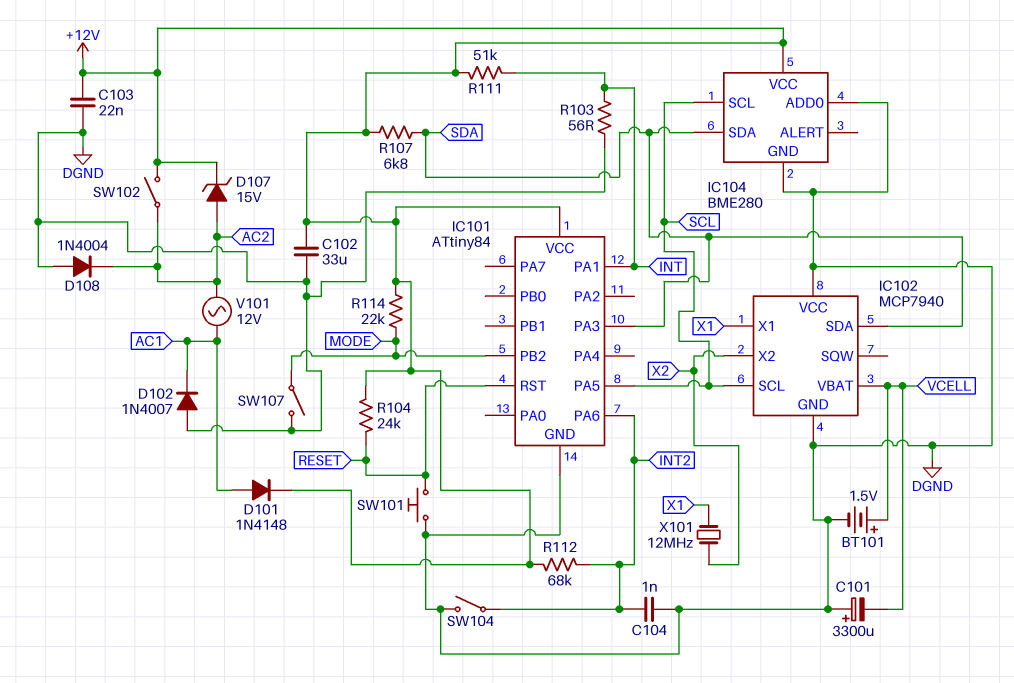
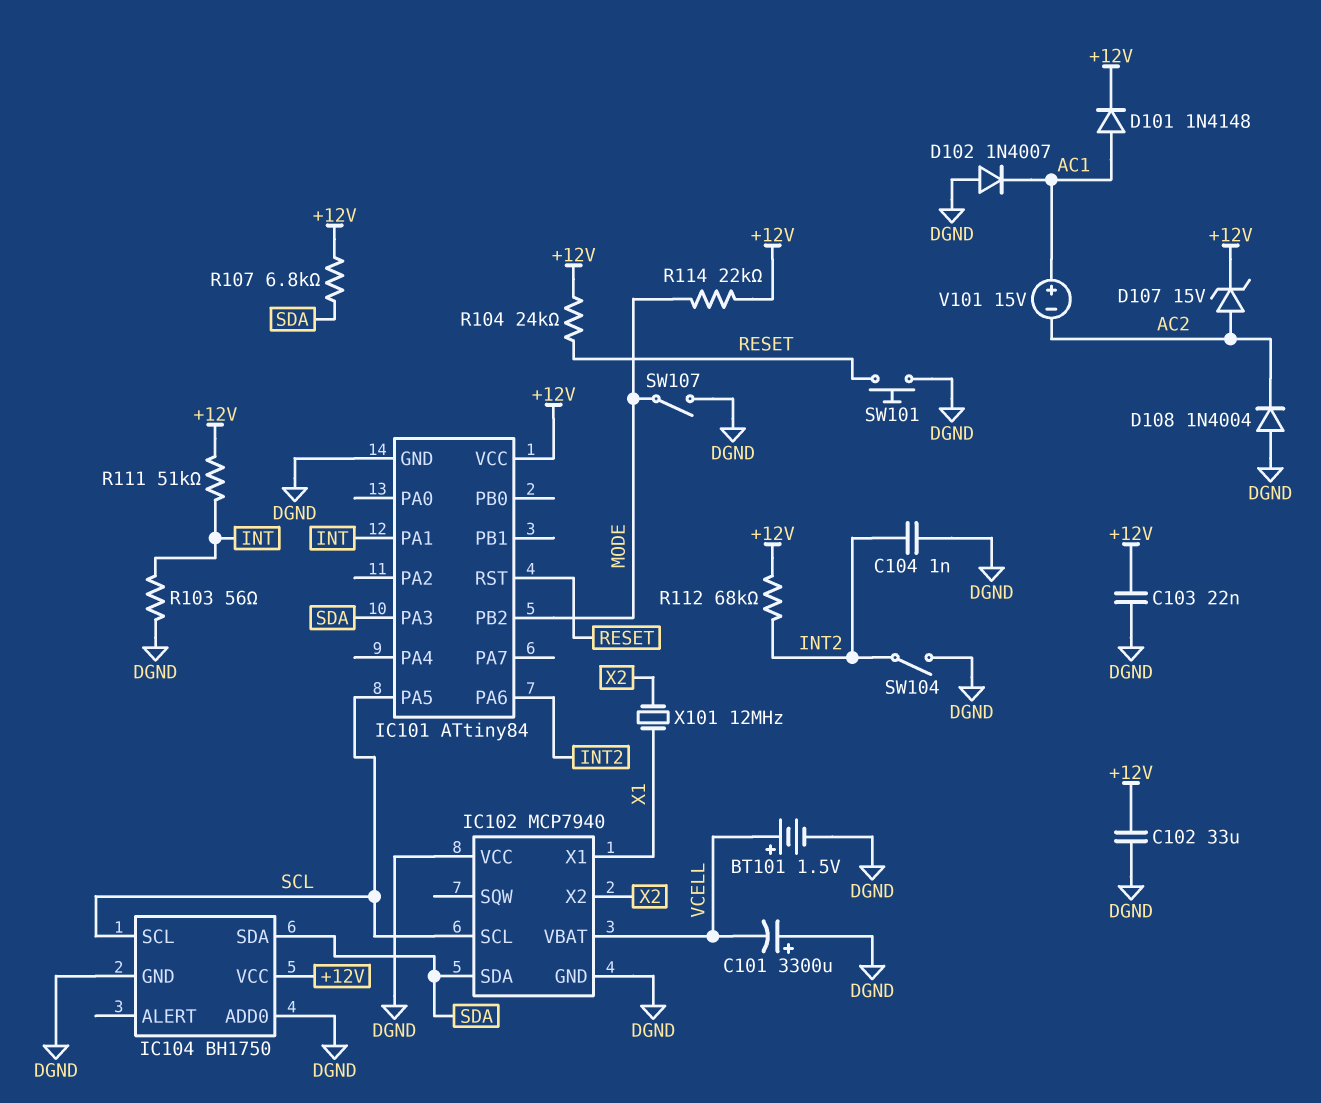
IC104: BME280 -> BH1750
SW102: switch (+12V, AC2) -> none
V101: AC 12V (AC1, AC2) -> 15V (plus AC1, minus AC2)

